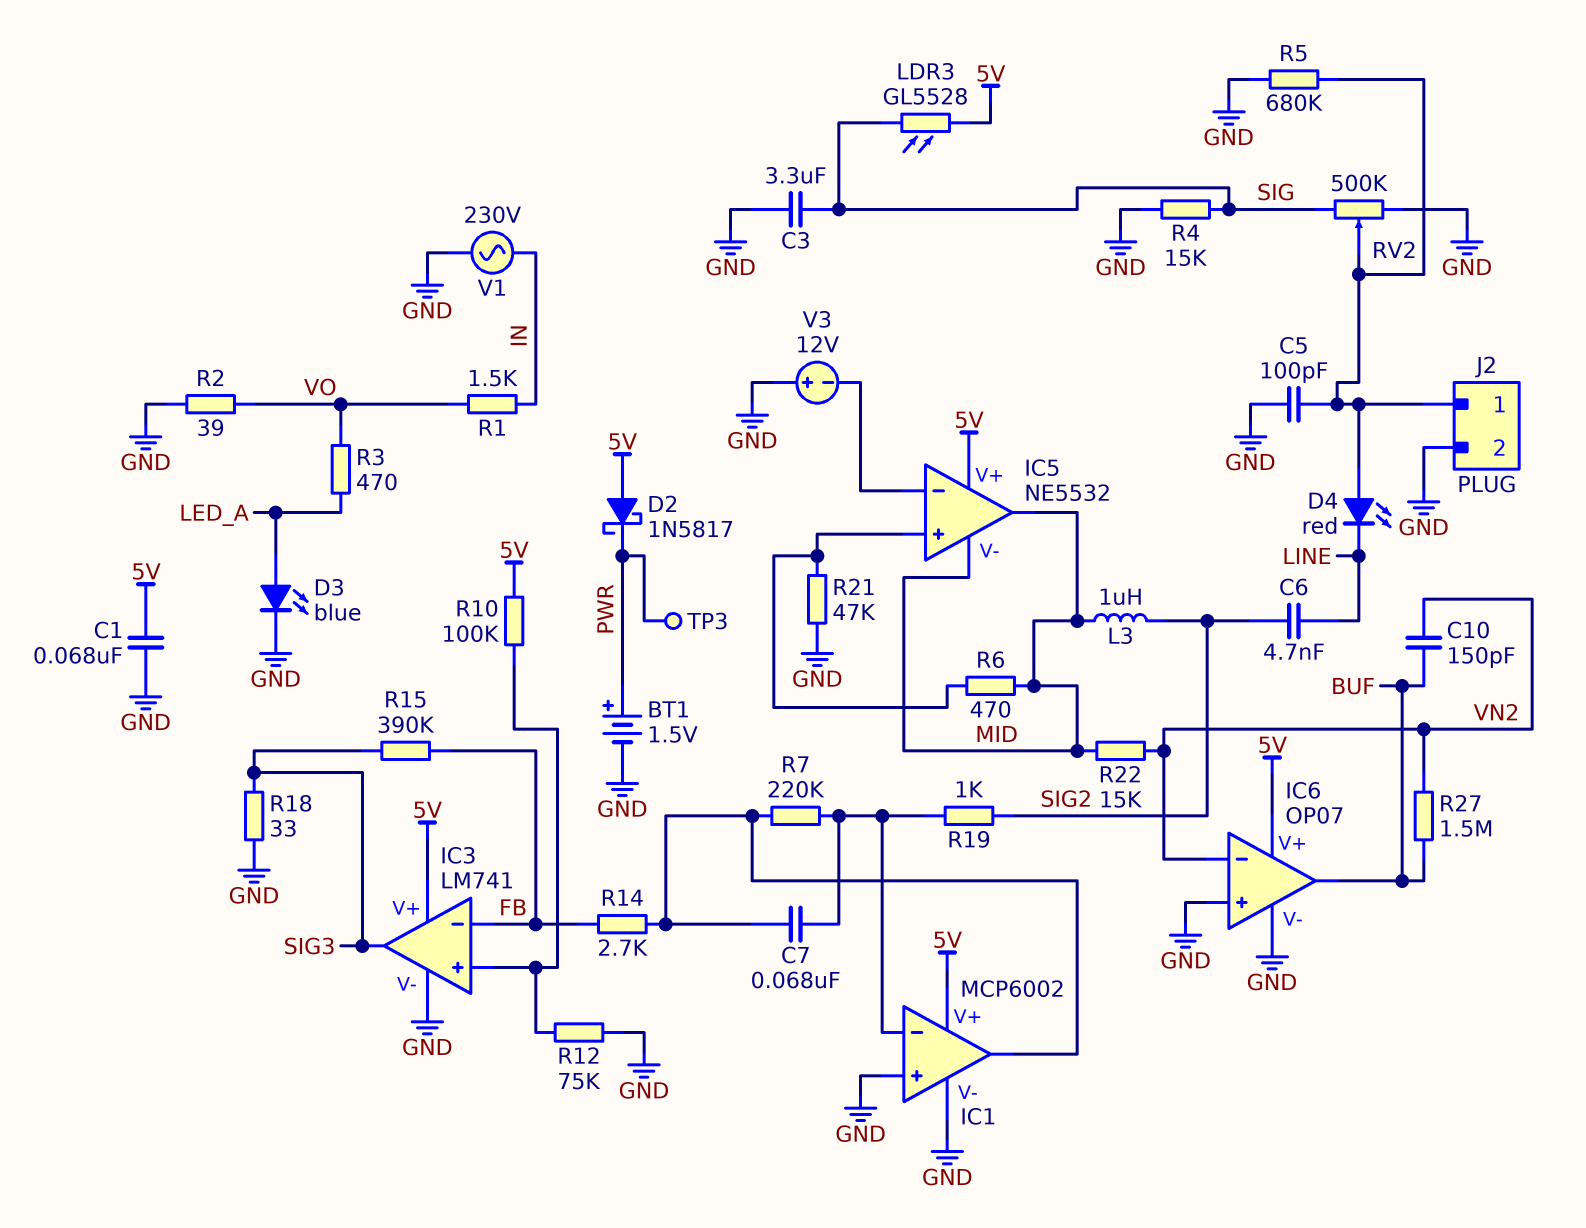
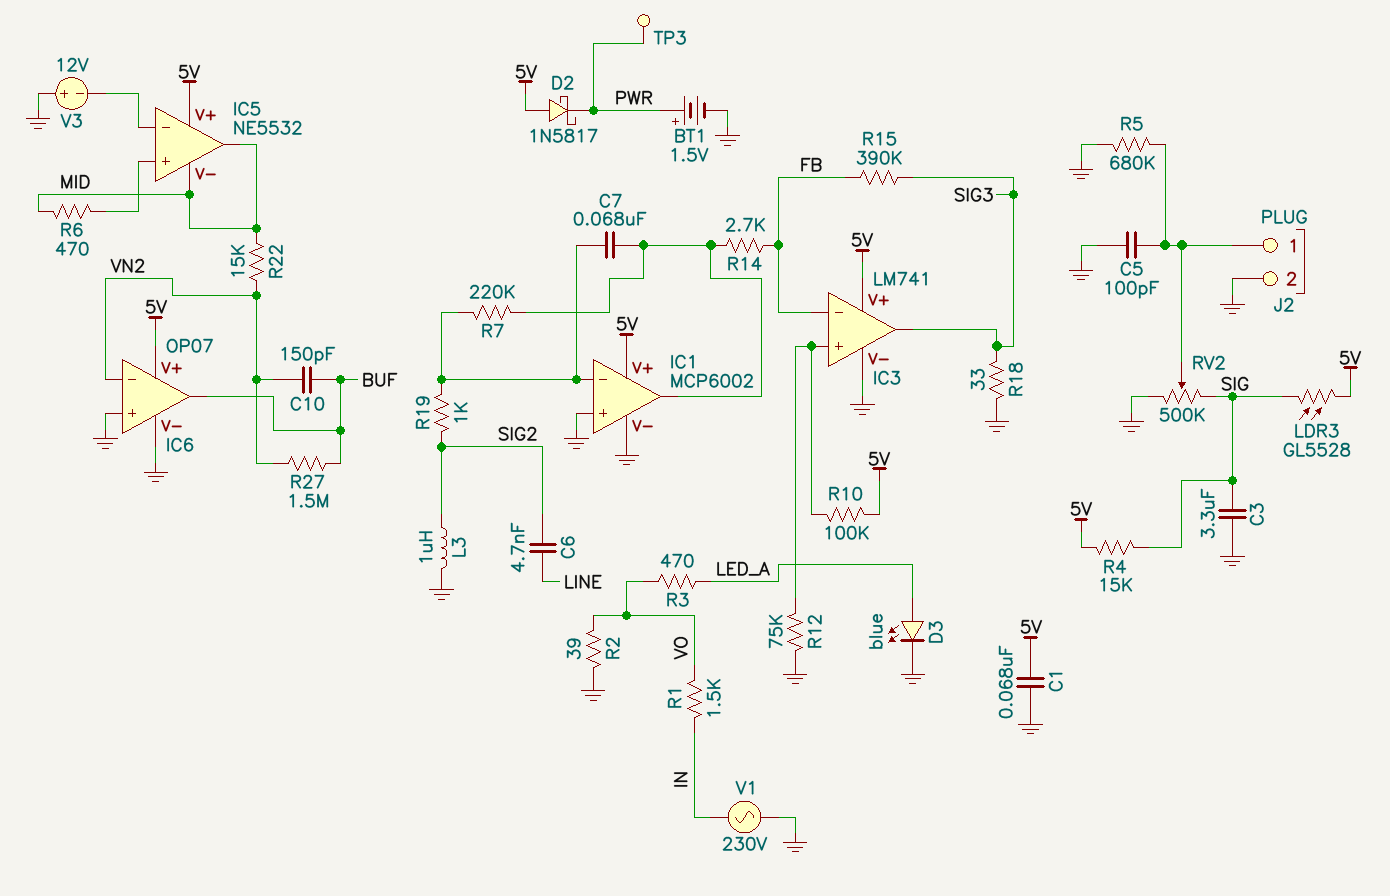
D4: LED red (A J2/1, K LINE) -> none
L3: 1uH (MID, SIG2) -> 1uH (GND, SIG2)
R4: 15k (GND, SIG) -> 15k (5V, SIG)
R21: 47k (GND, IC5/in+) -> none

